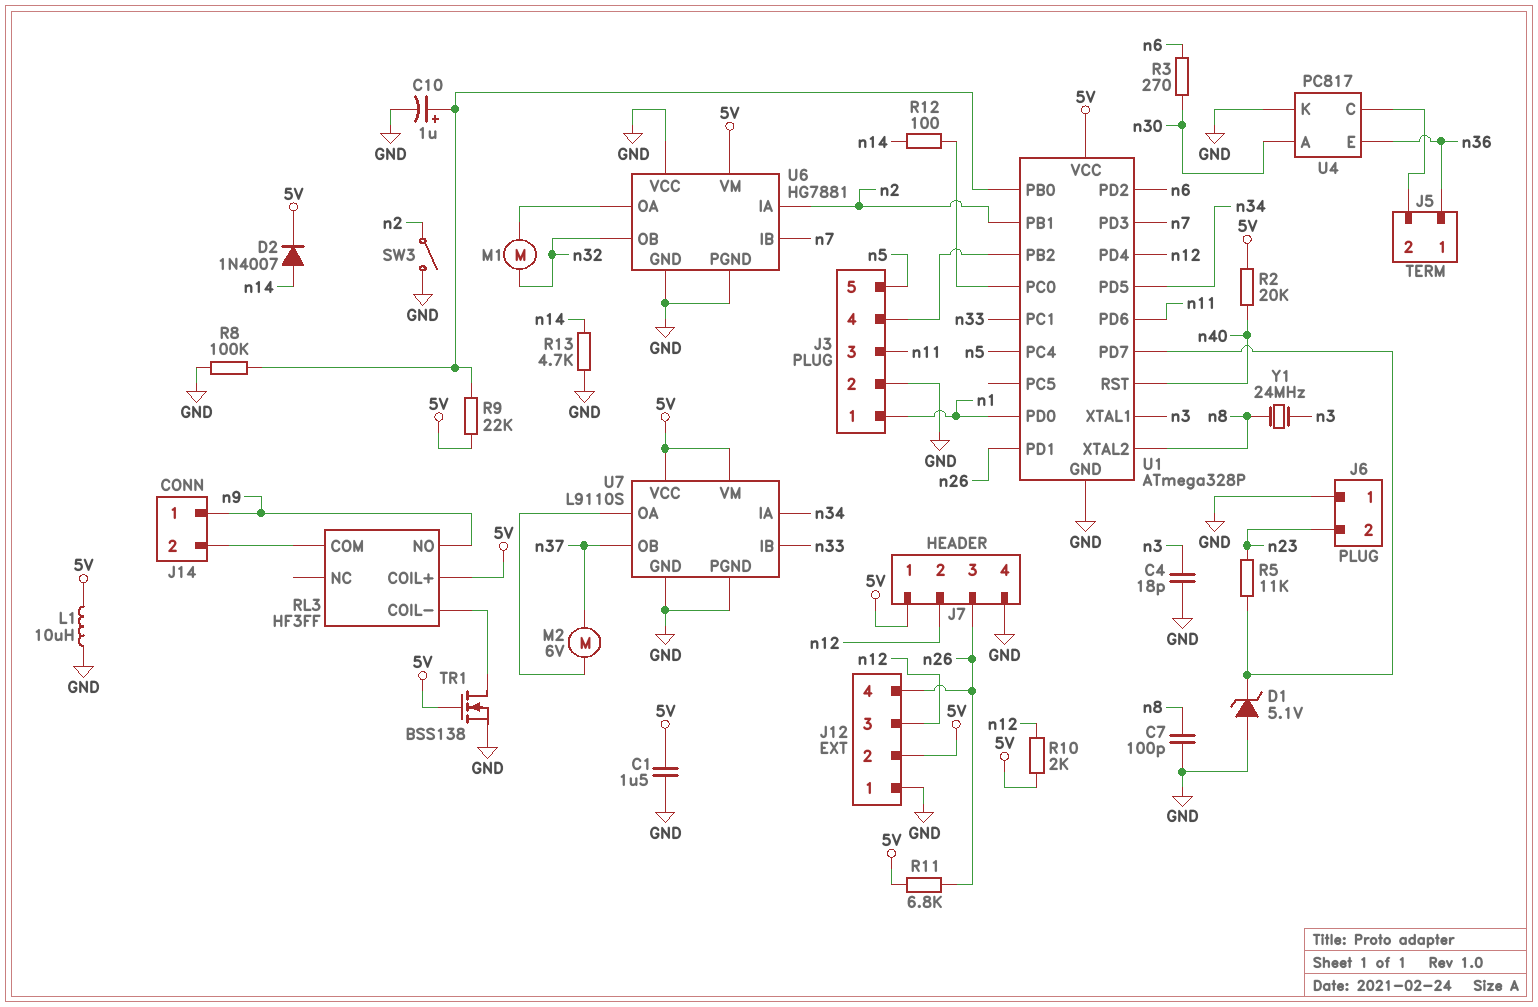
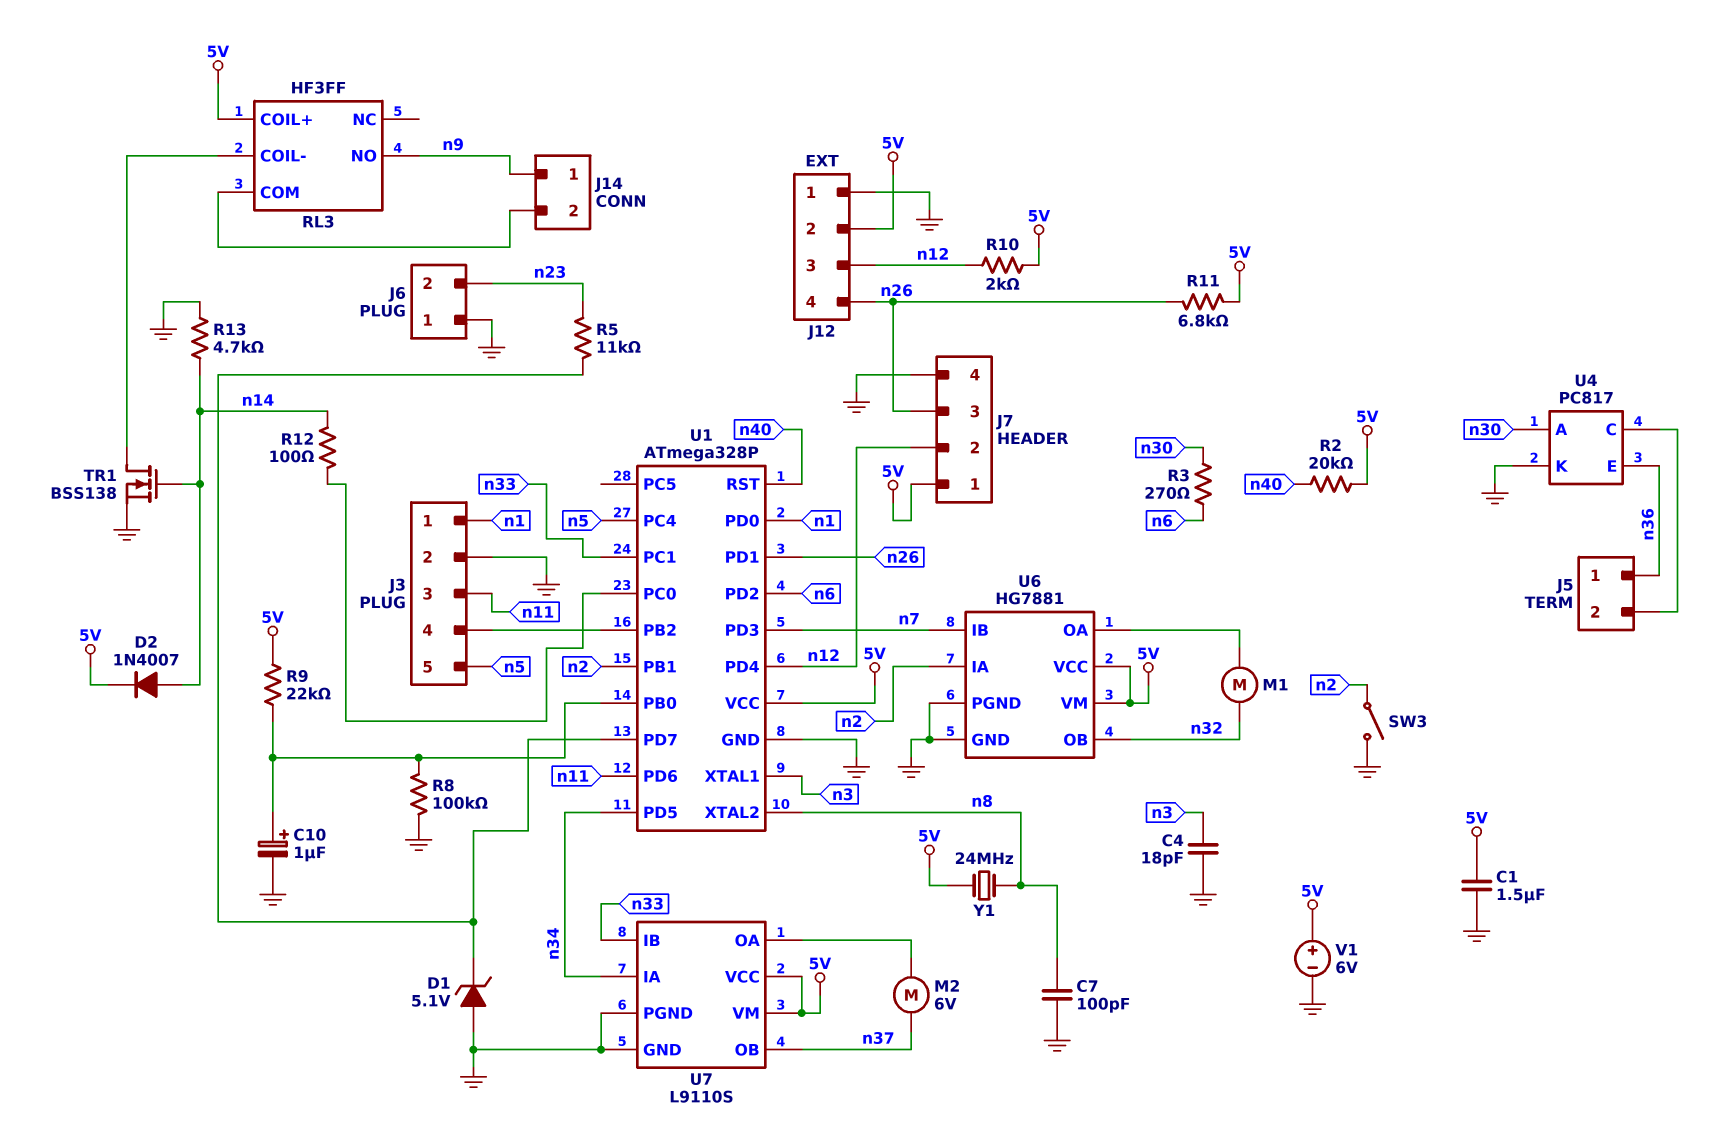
L1: 10uH (5V, GND) -> none
TR1: NMOS BSS138 (G 5V, D RL3/COIL-, S GND) -> NMOS BSS138 (G n14, D RL3/COIL-, S GND)
U6 pin VCC: GND -> 5V
V1: none -> 6V (plus 5V, minus GND)
Y1: 24MHz (n3, n8) -> 24MHz (5V, n8)

